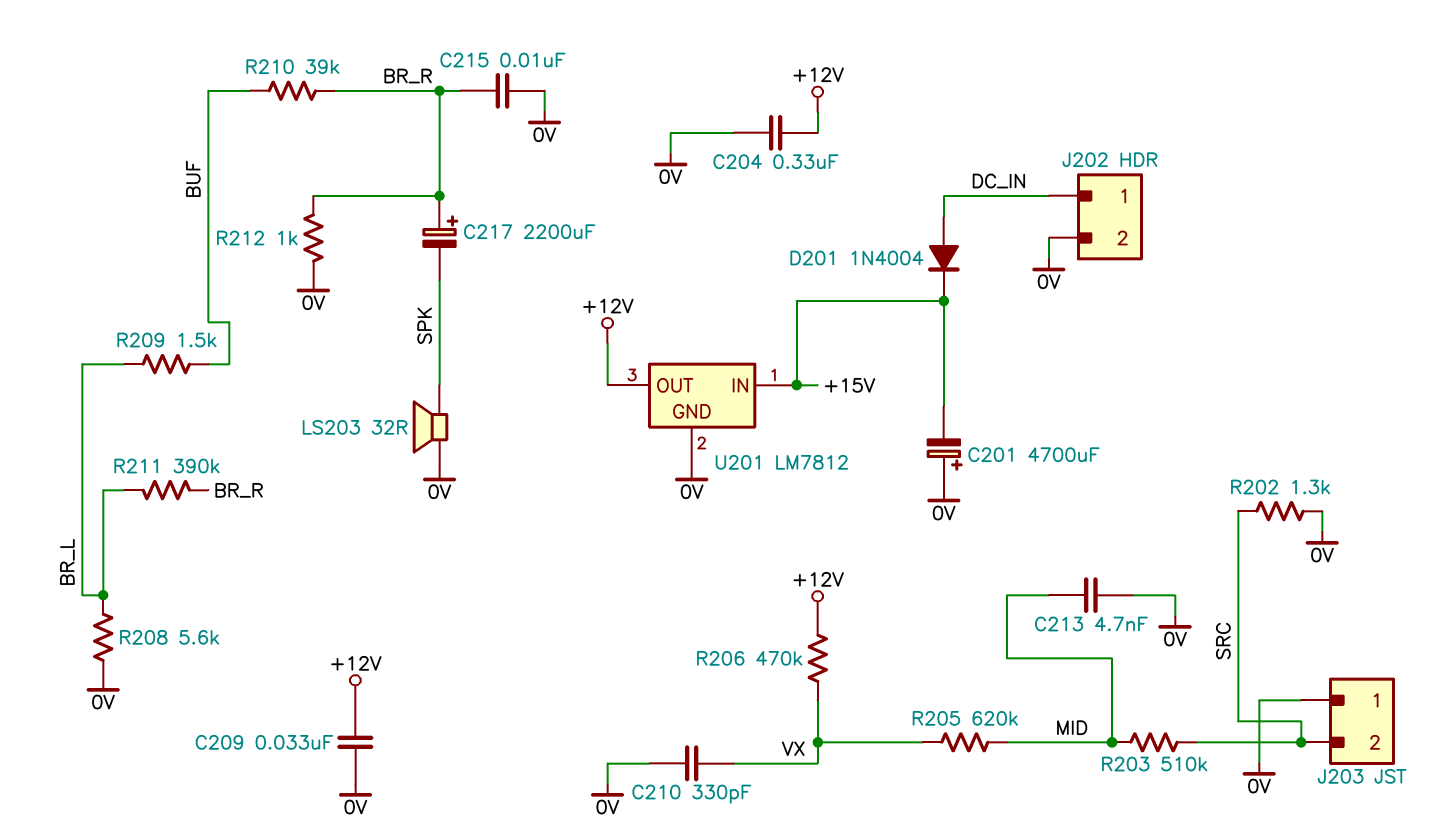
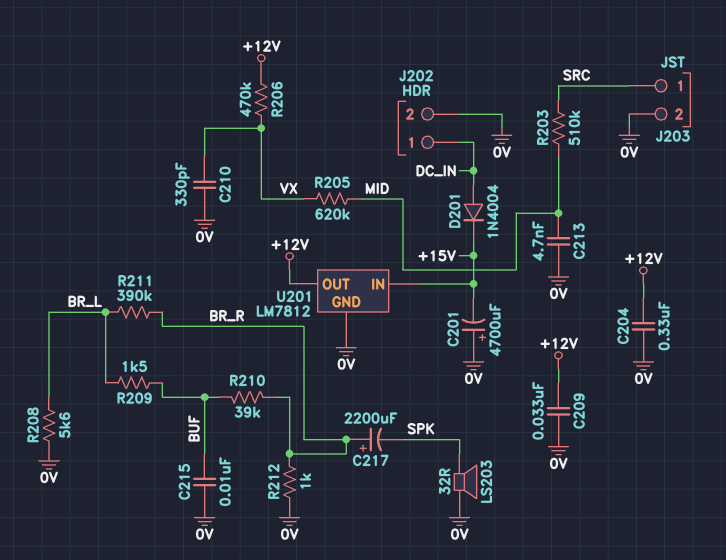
C215: 10nF (0V, BR_R) -> 10nF (0V, BUF)
J203 pin 1: 0V -> SRC
J203 pin 2: SRC -> 0V
R202: 1.3k (0V, SRC) -> none

